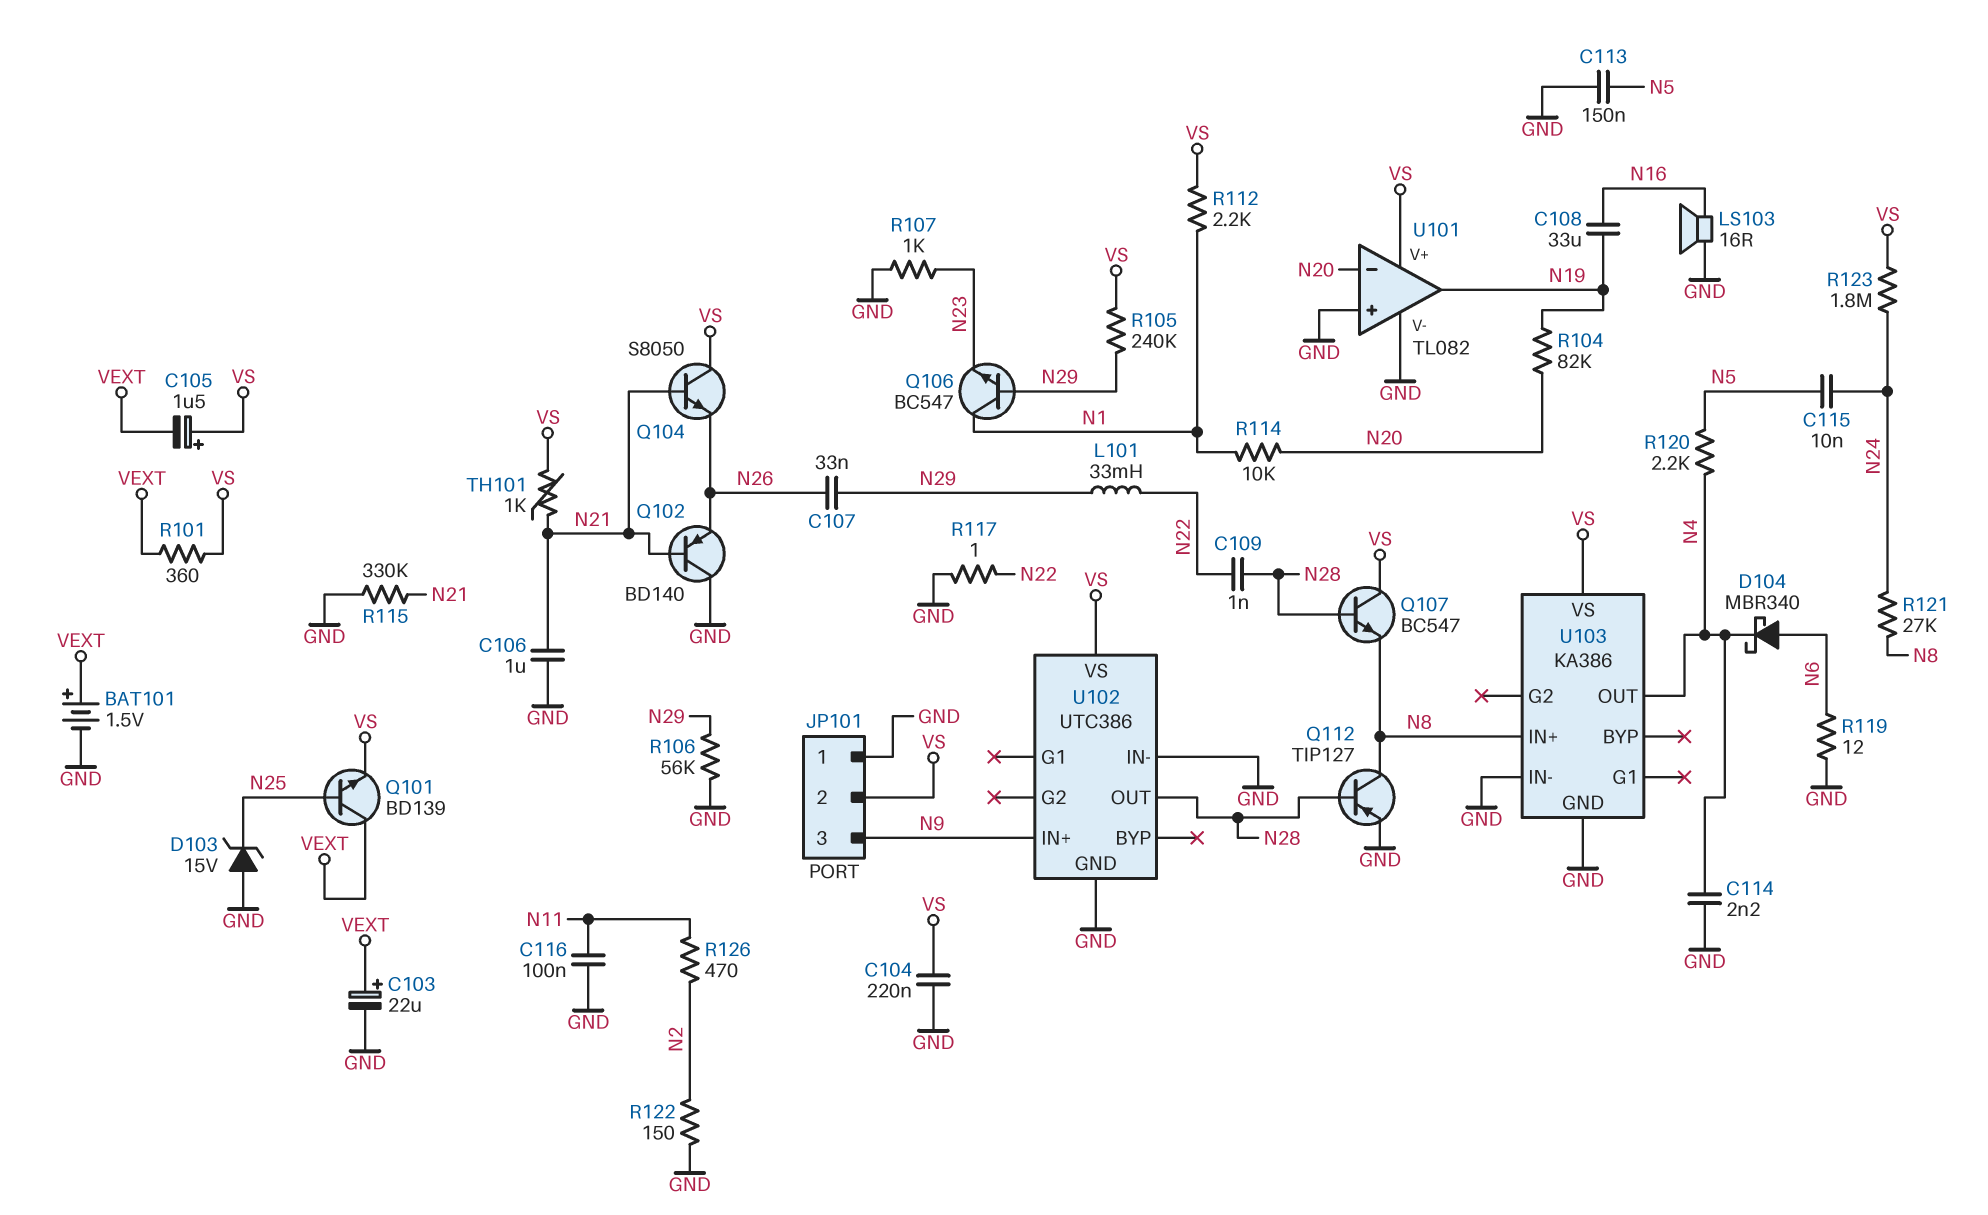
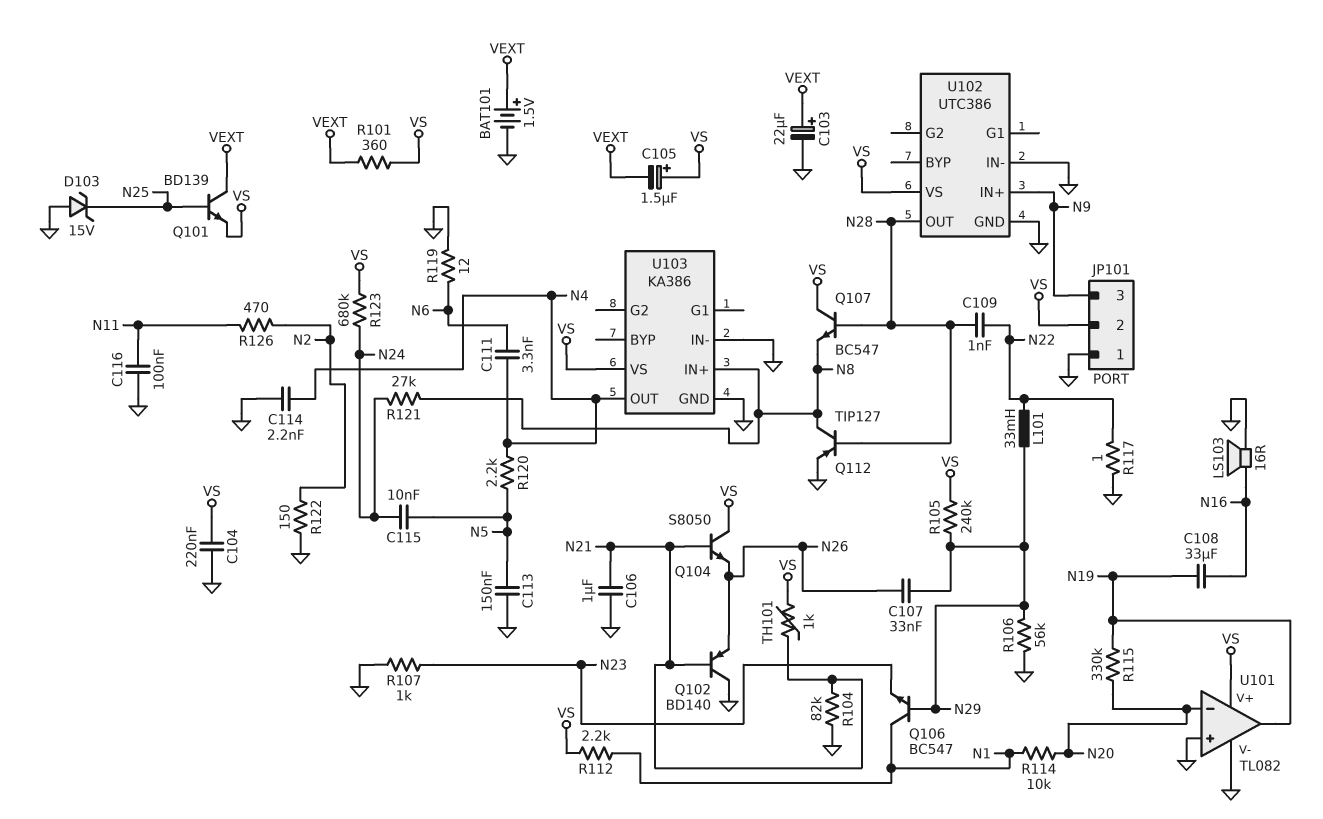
C111: none -> 3.3nF (N4, N6)
D104: schottky MBR340 (A N6, K N4) -> none
R104: 82k (N19, N20) -> 82k (GND, N21)
R115: 330k (GND, N21) -> 330k (N19, N20)
R123: 1.8M (N24, VS) -> 680k (N24, VS)

